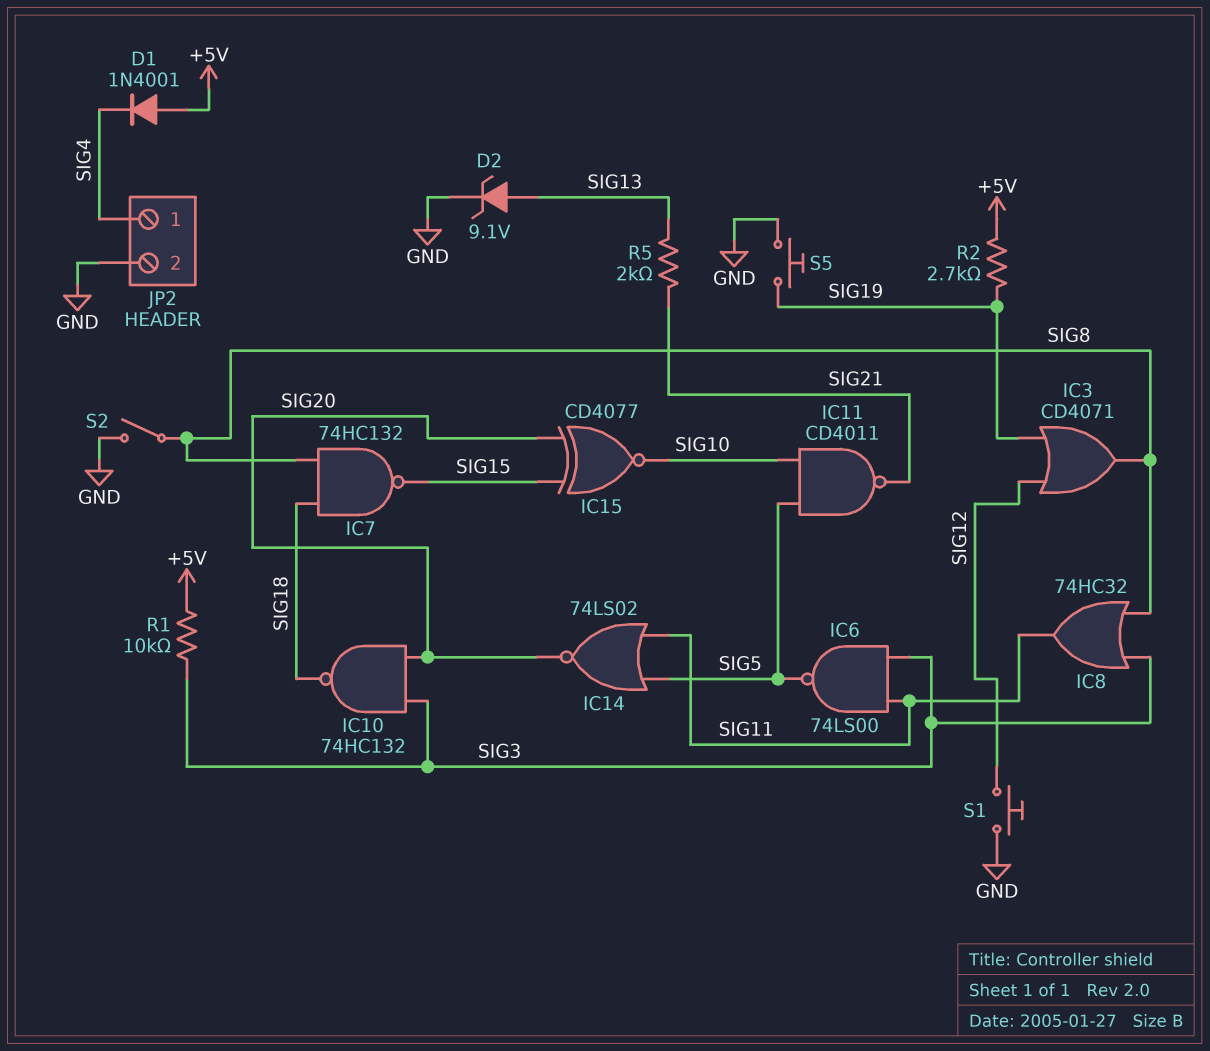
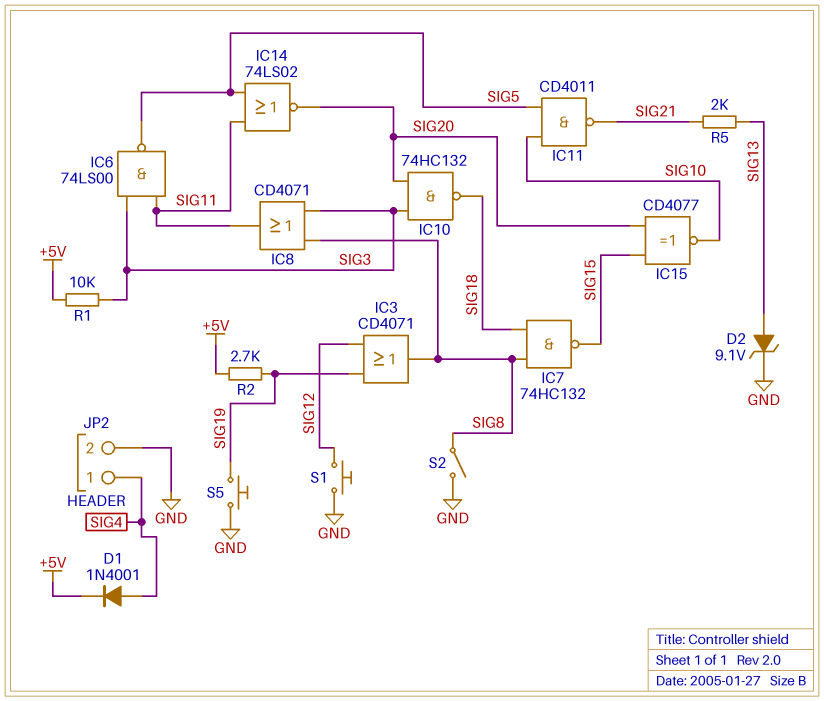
D1: diode 1N4001 (A +5V, K SIG4) -> diode 1N4001 (A SIG4, K +5V)
IC8: OR 74HC32 (in SIG3, in SIG8, out SIG11) -> OR CD4071 (in SIG3, in SIG8, out SIG11)

